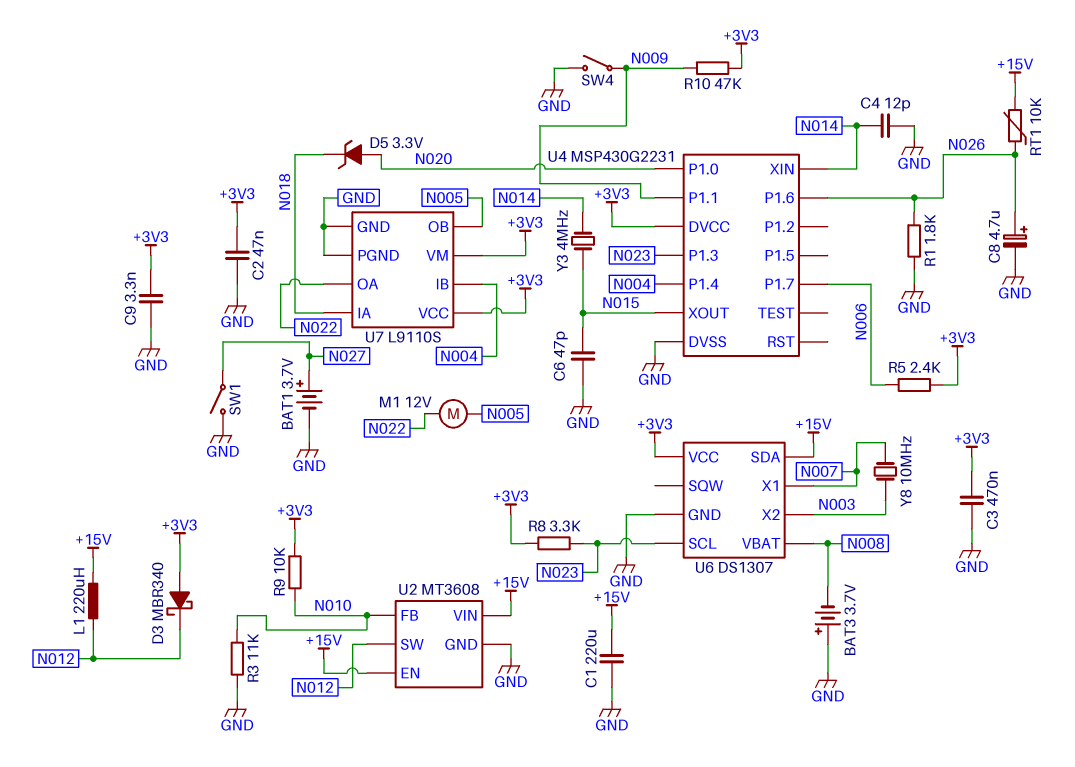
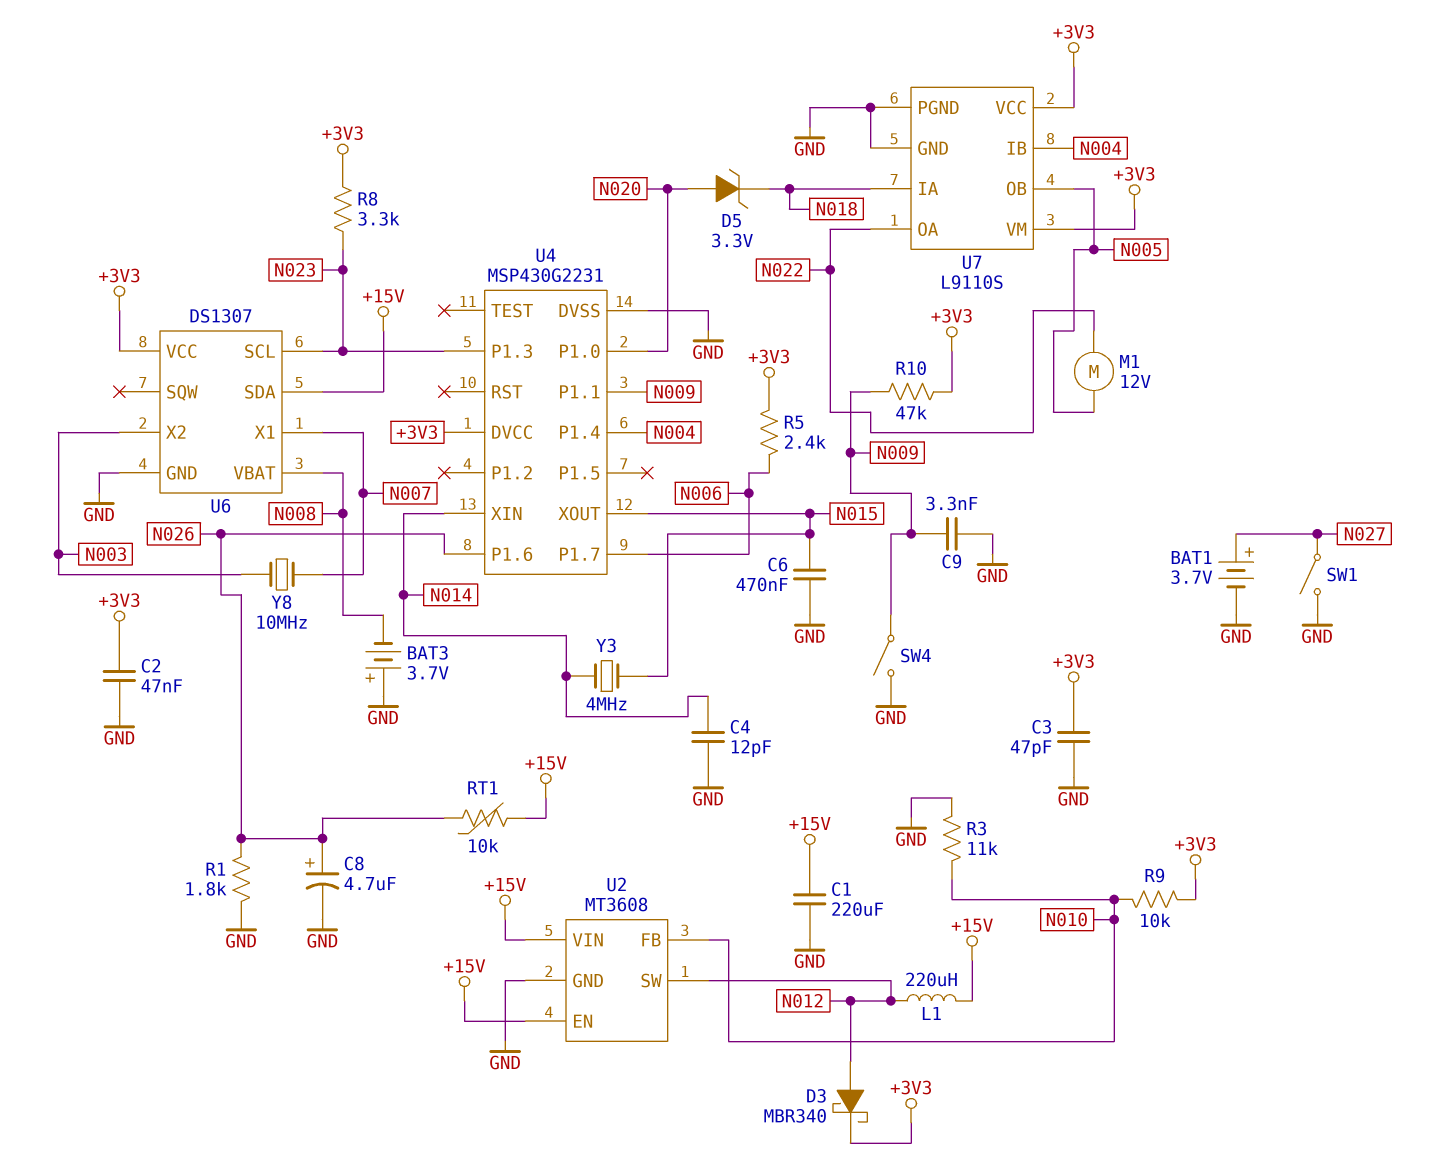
C3: 470nF (+3V3, GND) -> 47pF (+3V3, GND)
C6: 47pF (GND, N015) -> 470nF (GND, N015)
C9: 3.3nF (+3V3, GND) -> 3.3nF (GND, N009)
D3: schottky MBR340 (A +3V3, K N012) -> schottky MBR340 (A N012, K +3V3)

